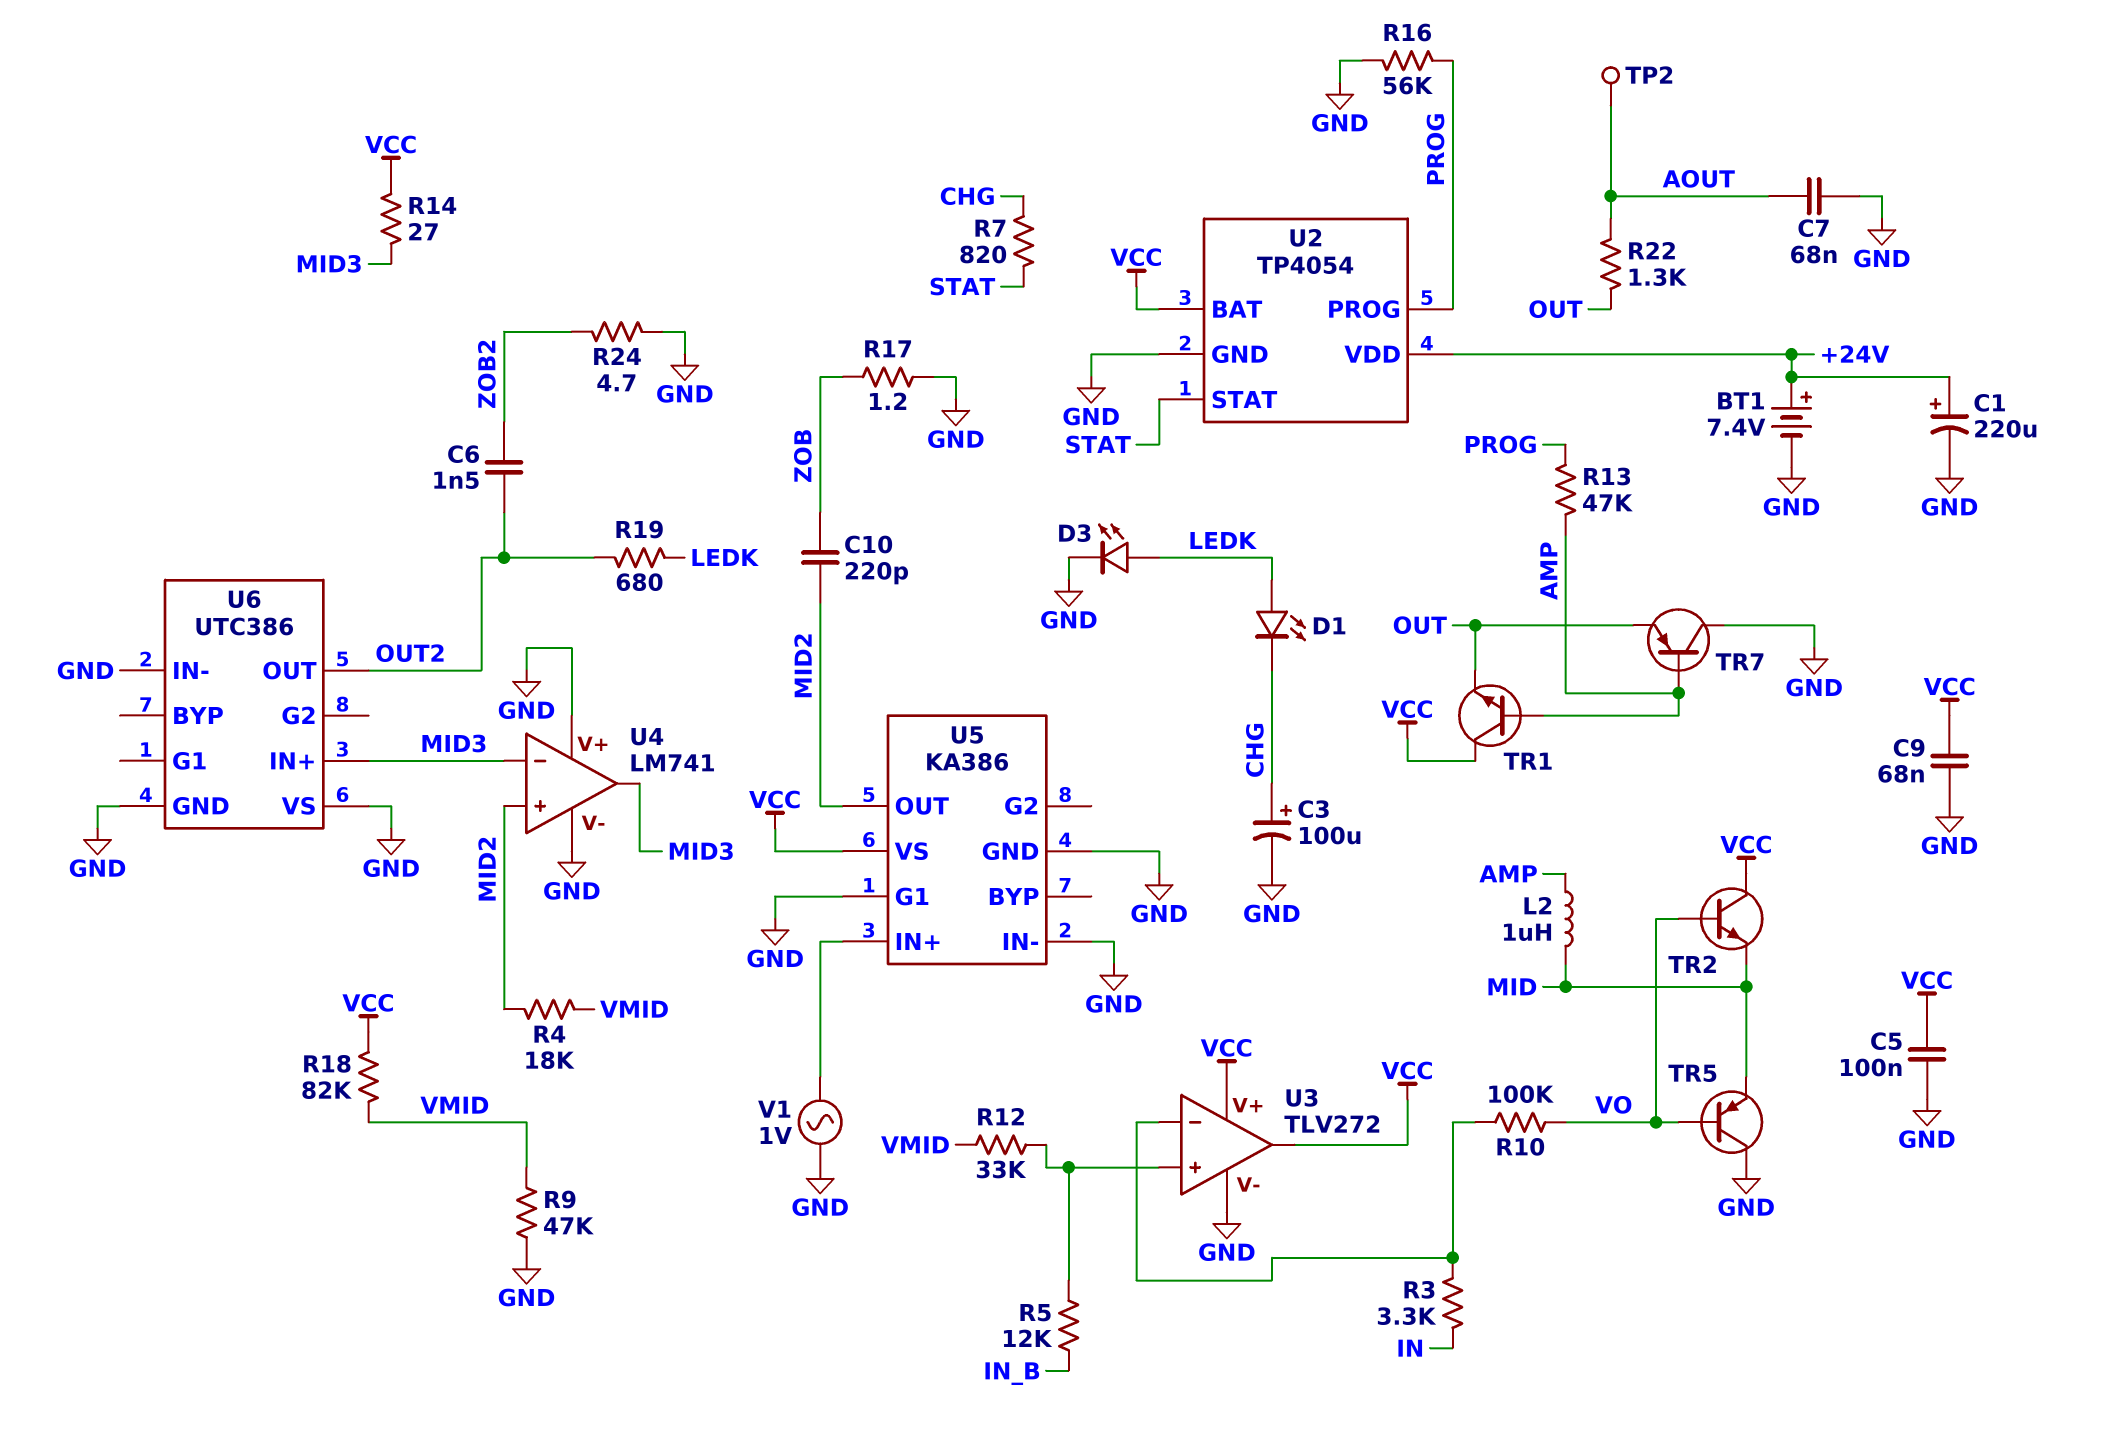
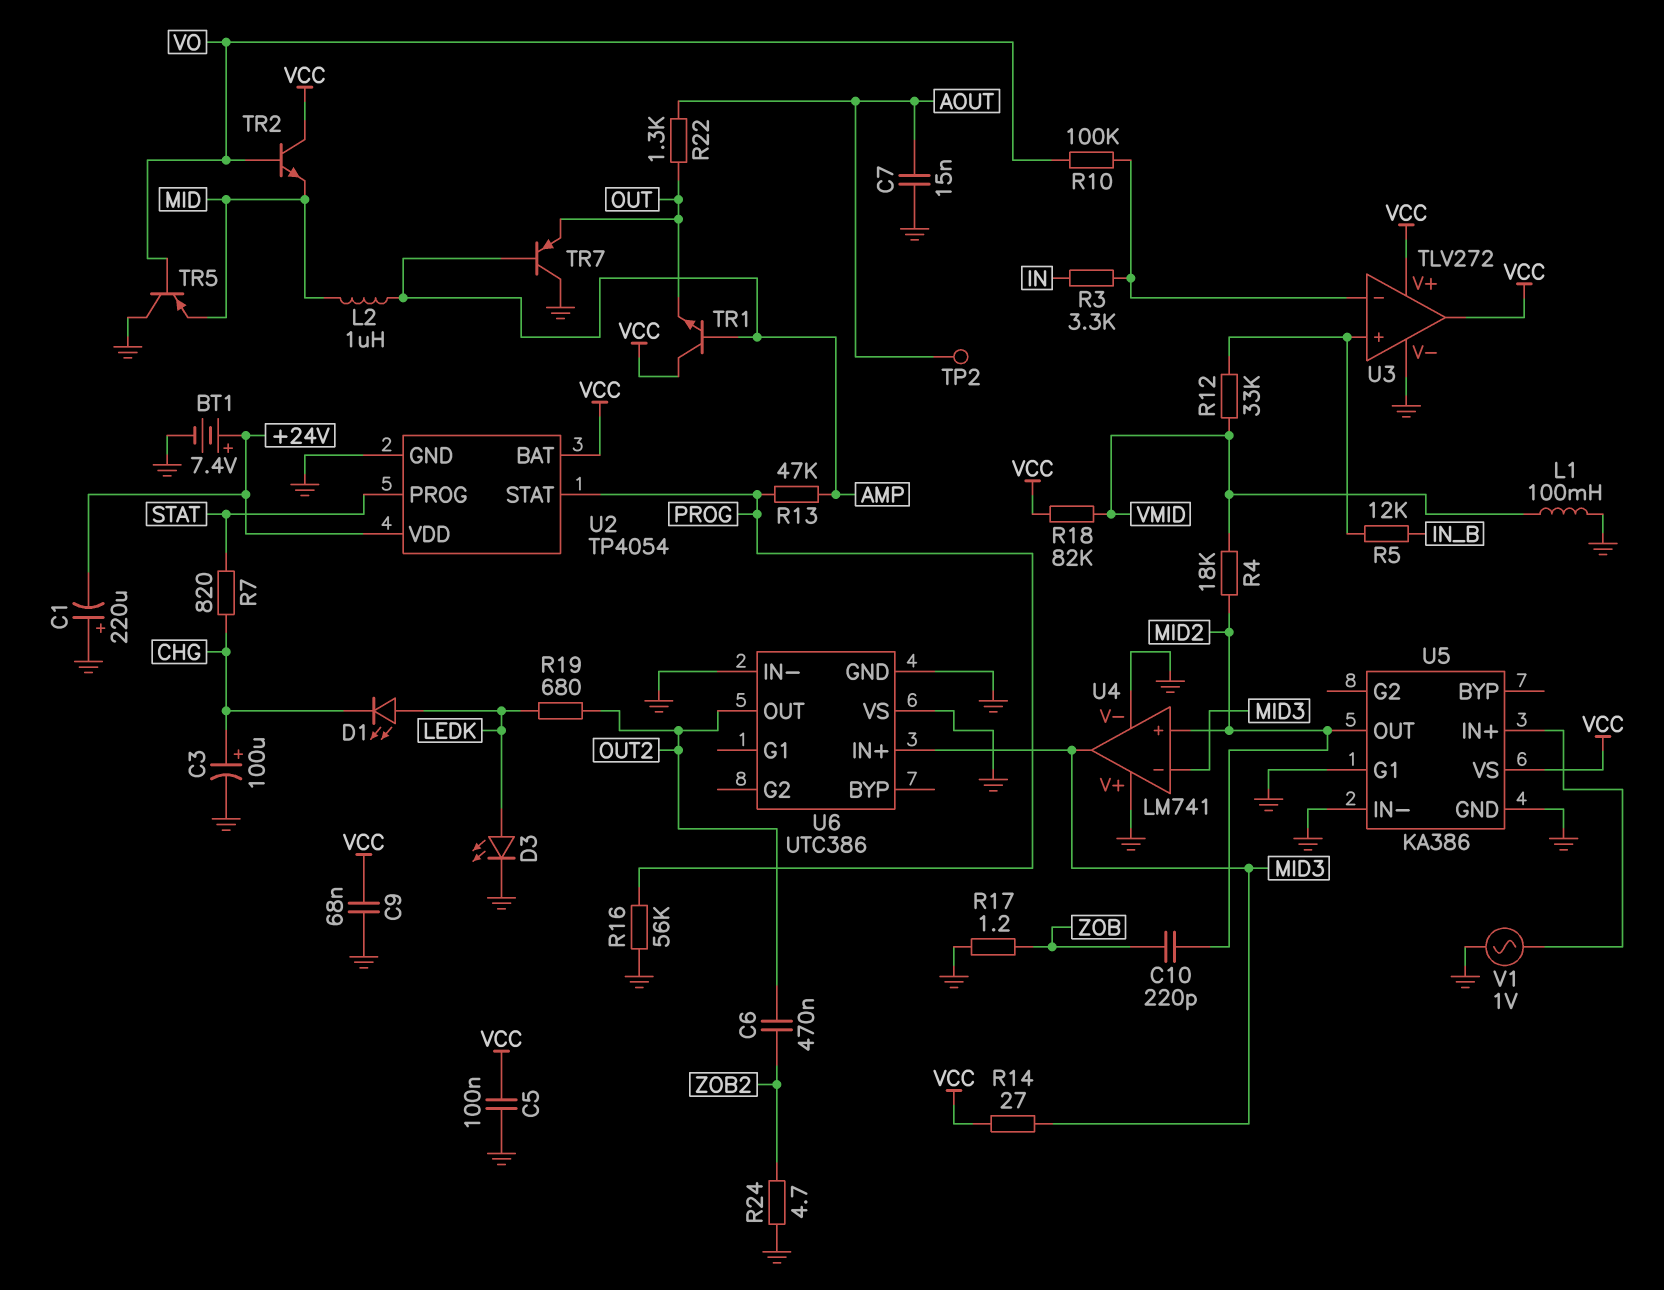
C1: 220uF (plus +24V, minus GND) -> 220uF (plus GND, minus +24V)
C6: 1.5nF (OUT2, ZOB2) -> 470nF (OUT2, ZOB2)
C7: 68nF (AOUT, GND) -> 15nF (AOUT, GND)
L1: none -> 100mH (GND, VMID)
R9: 47k (GND, VMID) -> none
U2 pin PROG: PROG -> STAT
U2 pin STAT: STAT -> PROG

